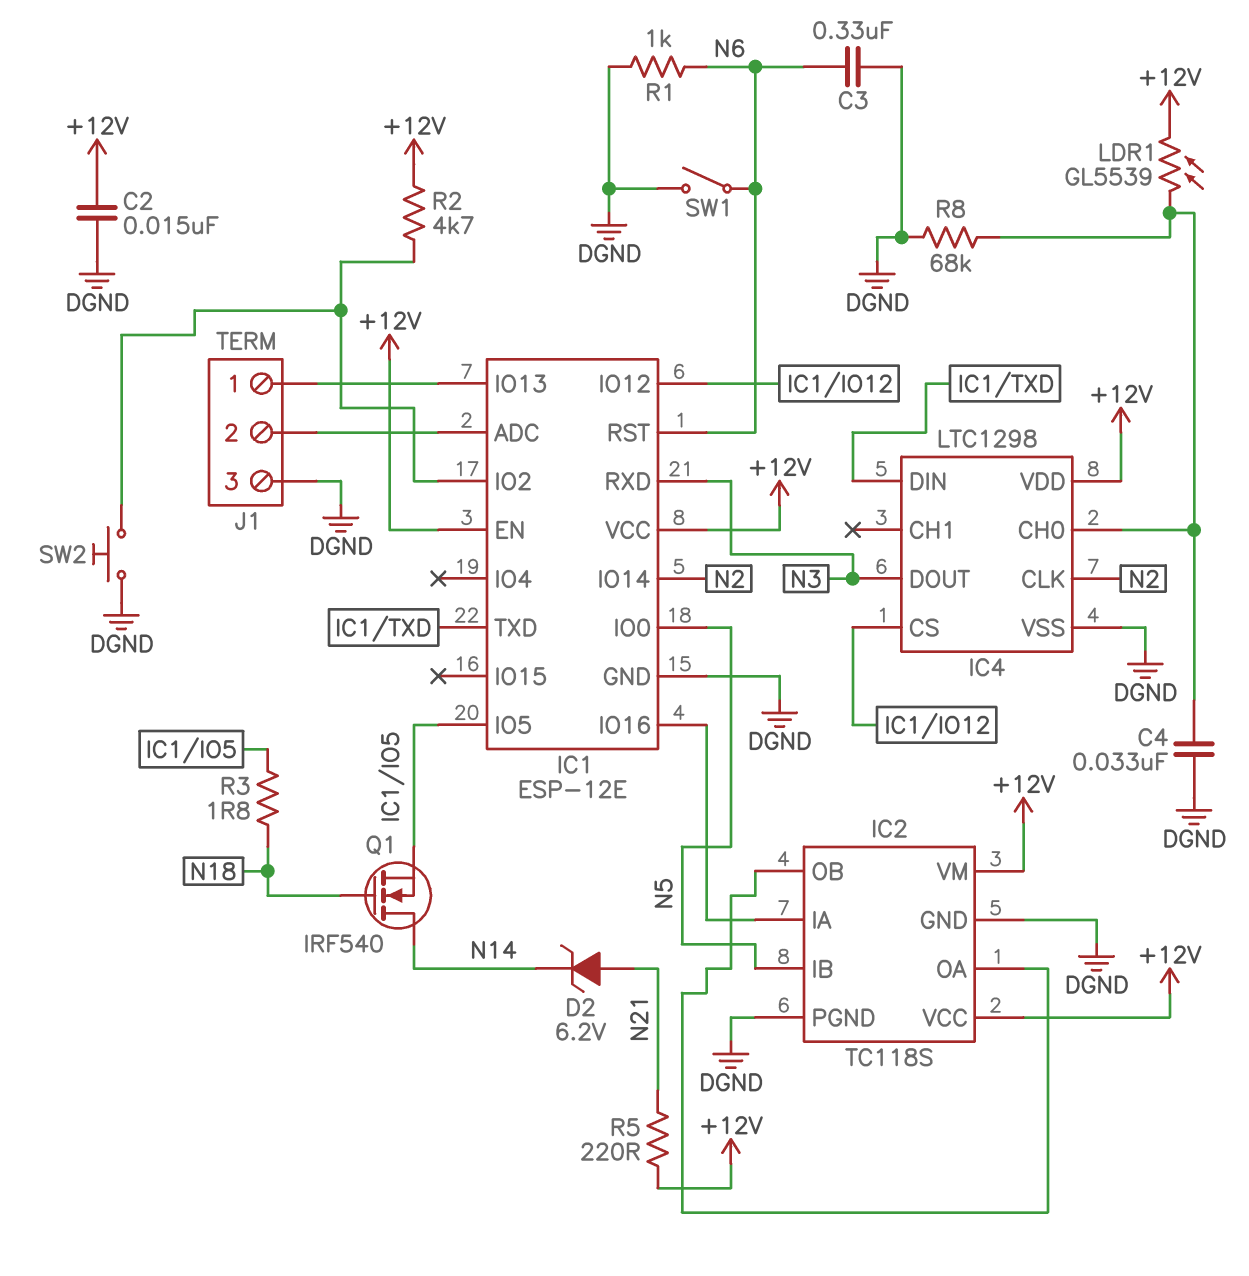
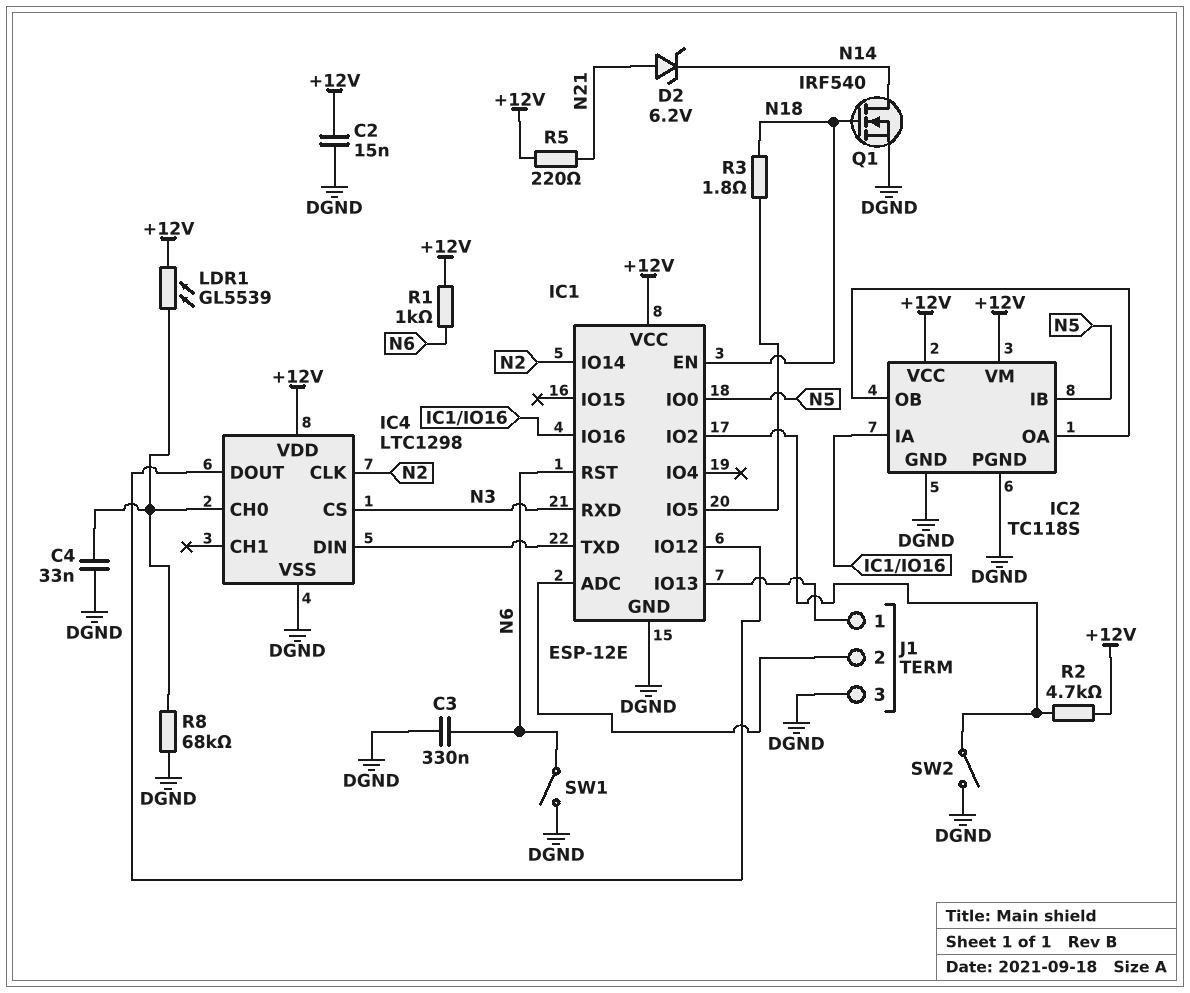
IC1 pin EN: +12V -> N18
IC4 pin CS: IC1/IO12 -> N3
IC4 pin DOUT: N3 -> IC1/IO12
Q1: NMOS IRF540 (G N18, D N14, S IC1/IO5) -> NMOS IRF540 (G N18, D N14, S DGND)
R1: 1k (DGND, N6) -> 1k (+12V, N6)
SW2: button (DGND, IC1/IO2) -> switch (DGND, IC1/IO2)

